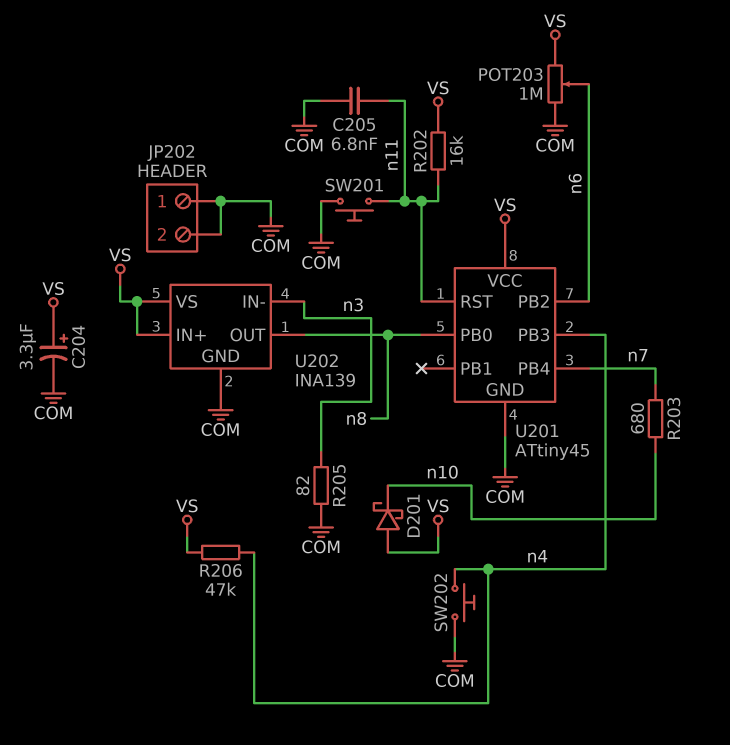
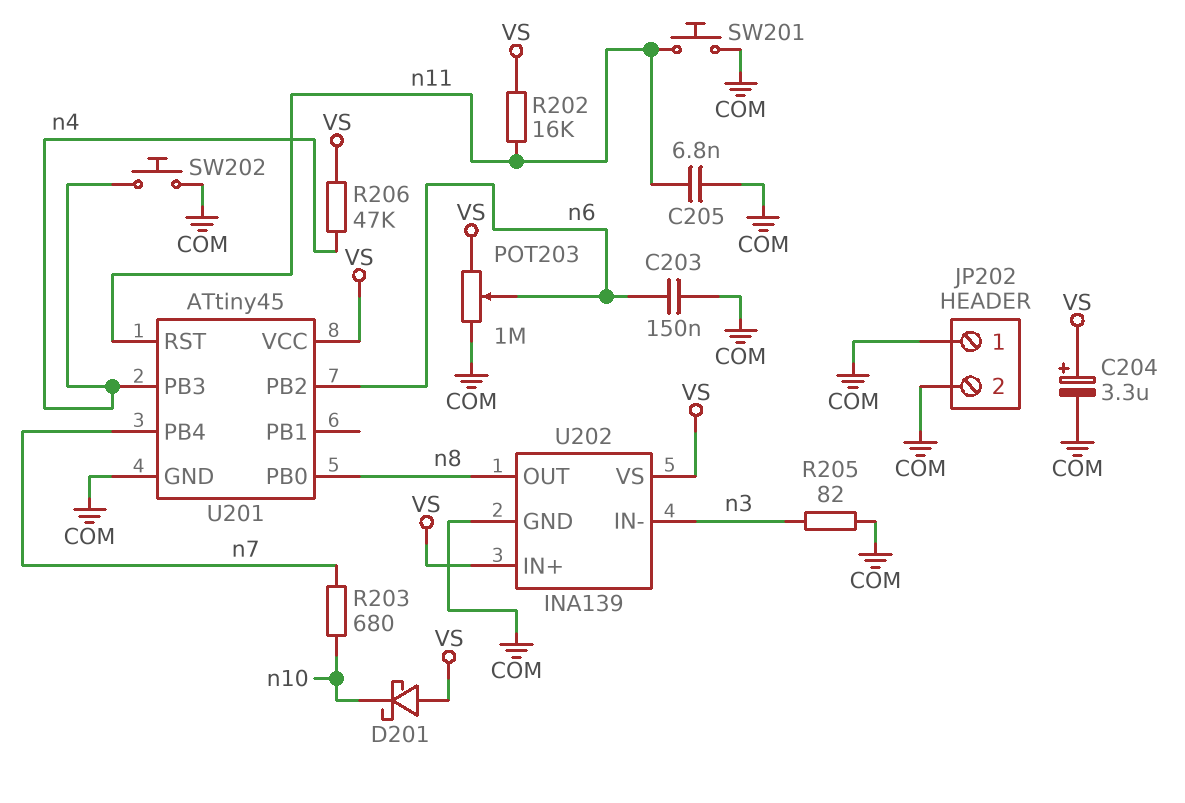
C203: none -> 150nF (COM, n6)

